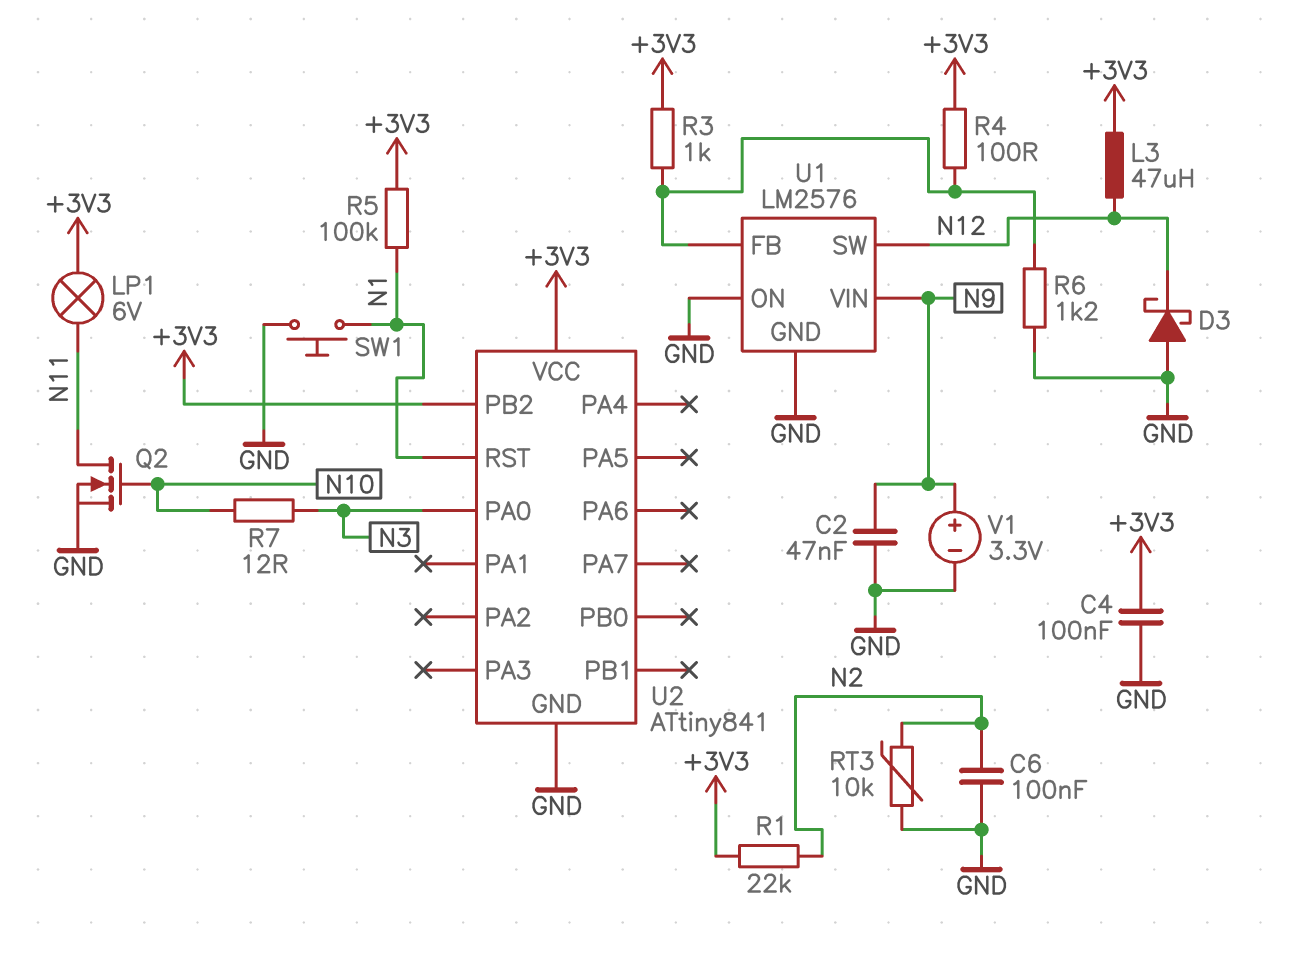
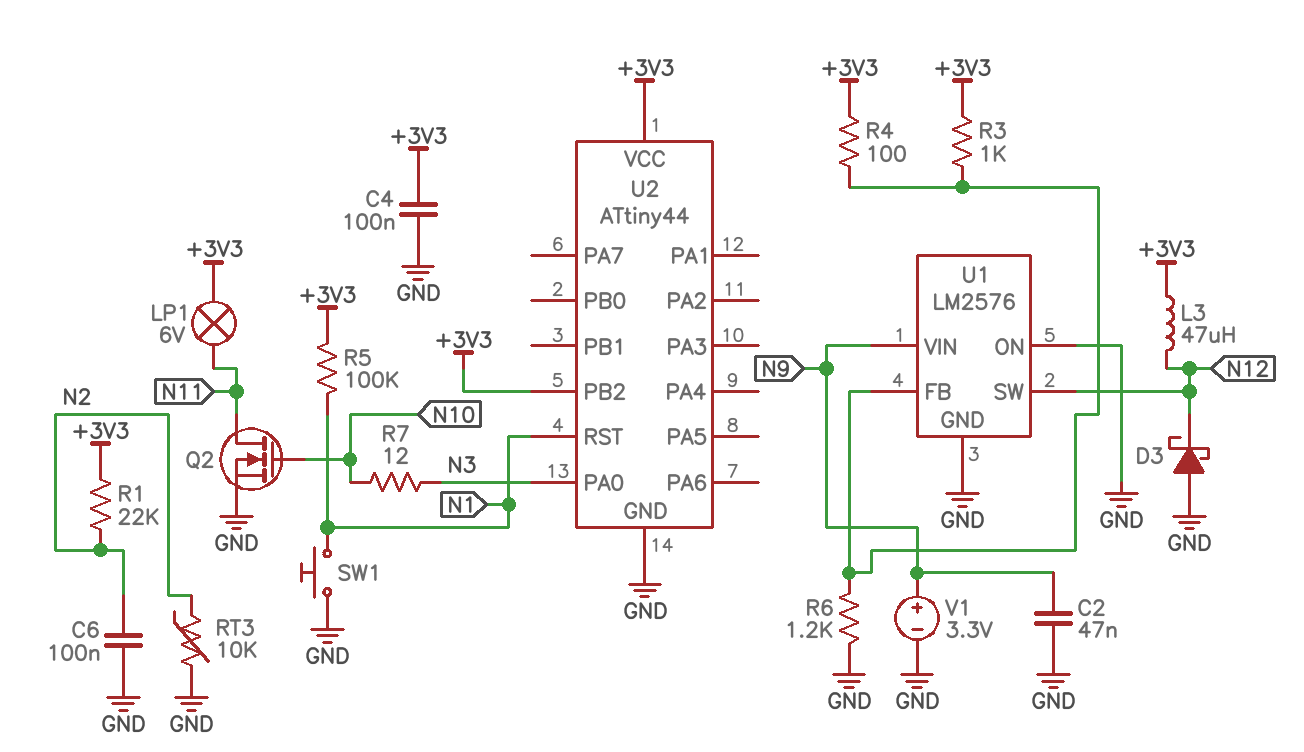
U2: ATtiny841 -> ATtiny44

